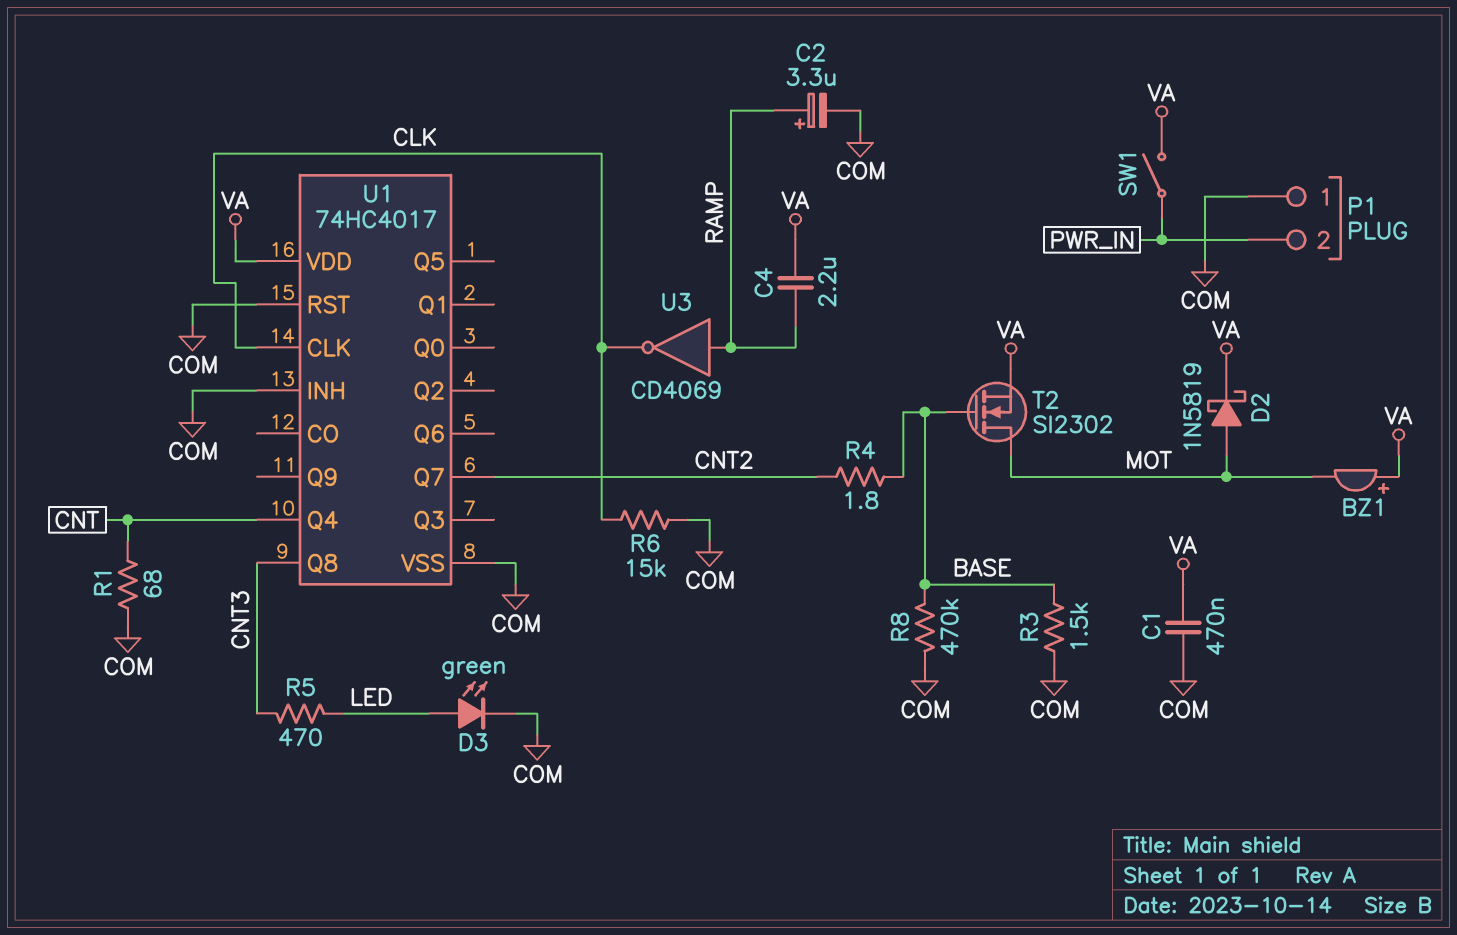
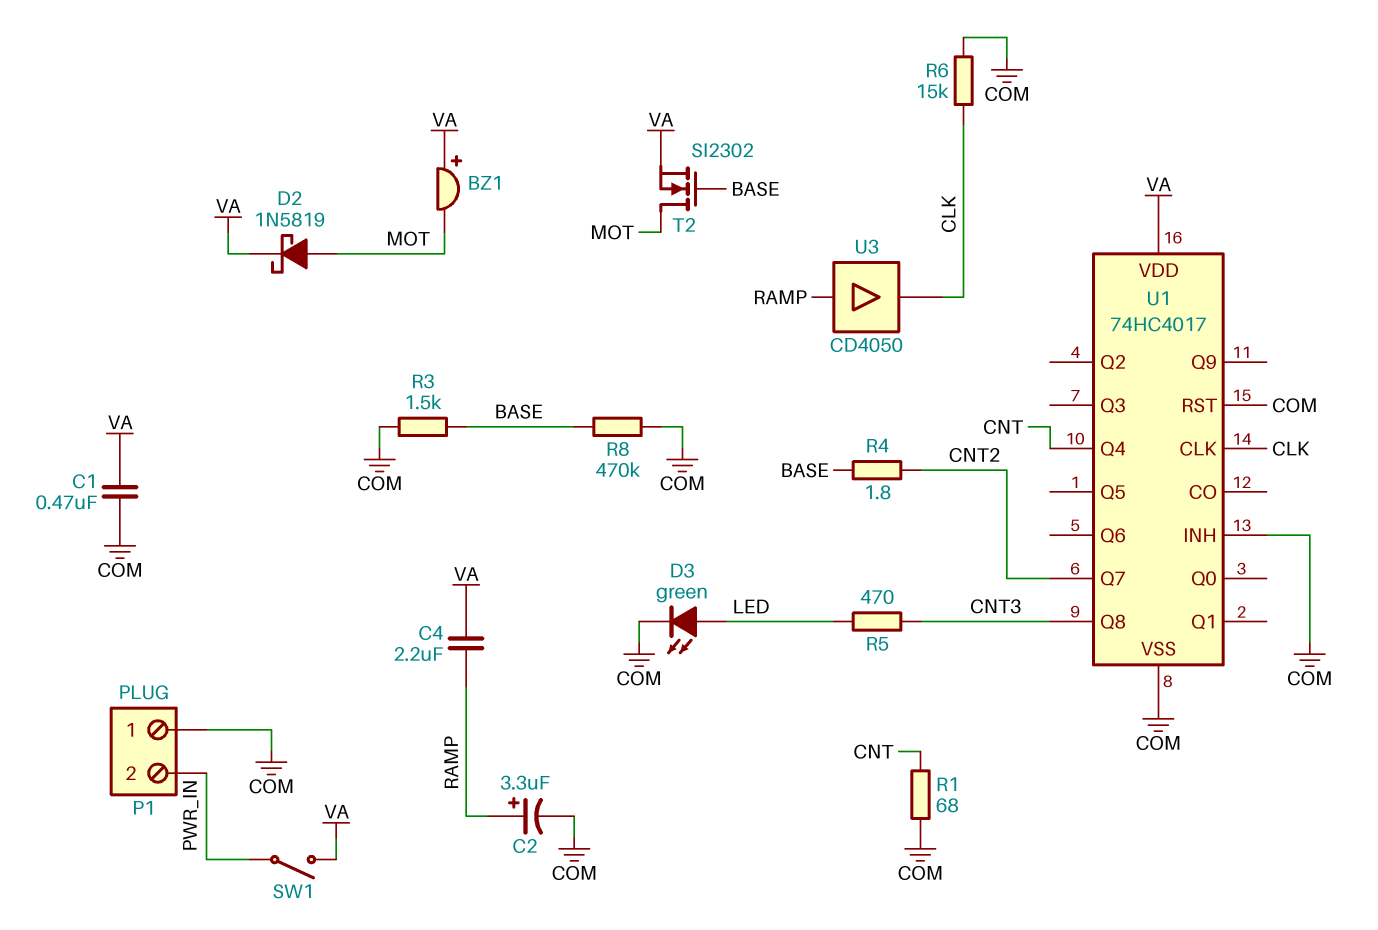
U3: NOT CD4069 (in RAMP, out CLK) -> buffer CD4050 (in RAMP, out CLK)

